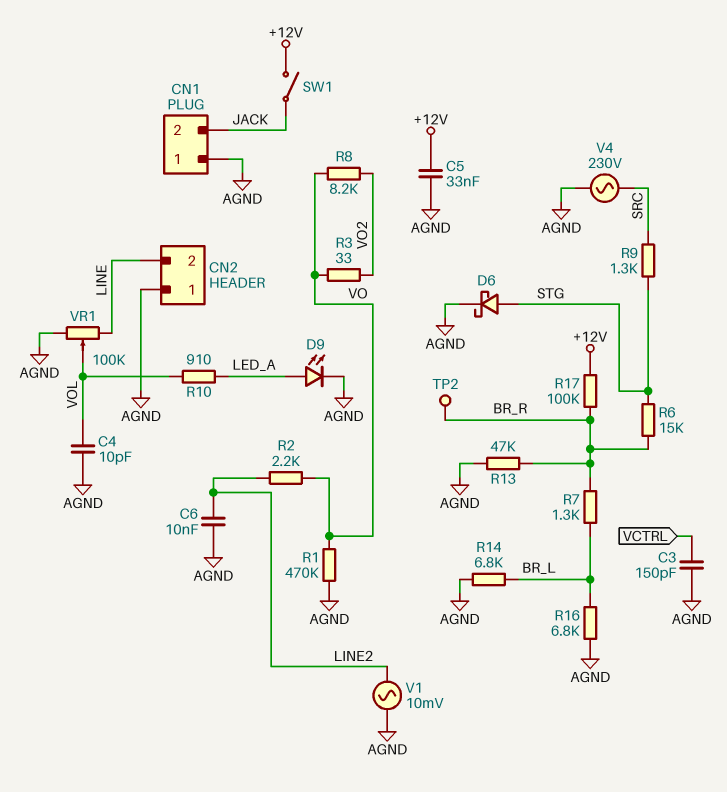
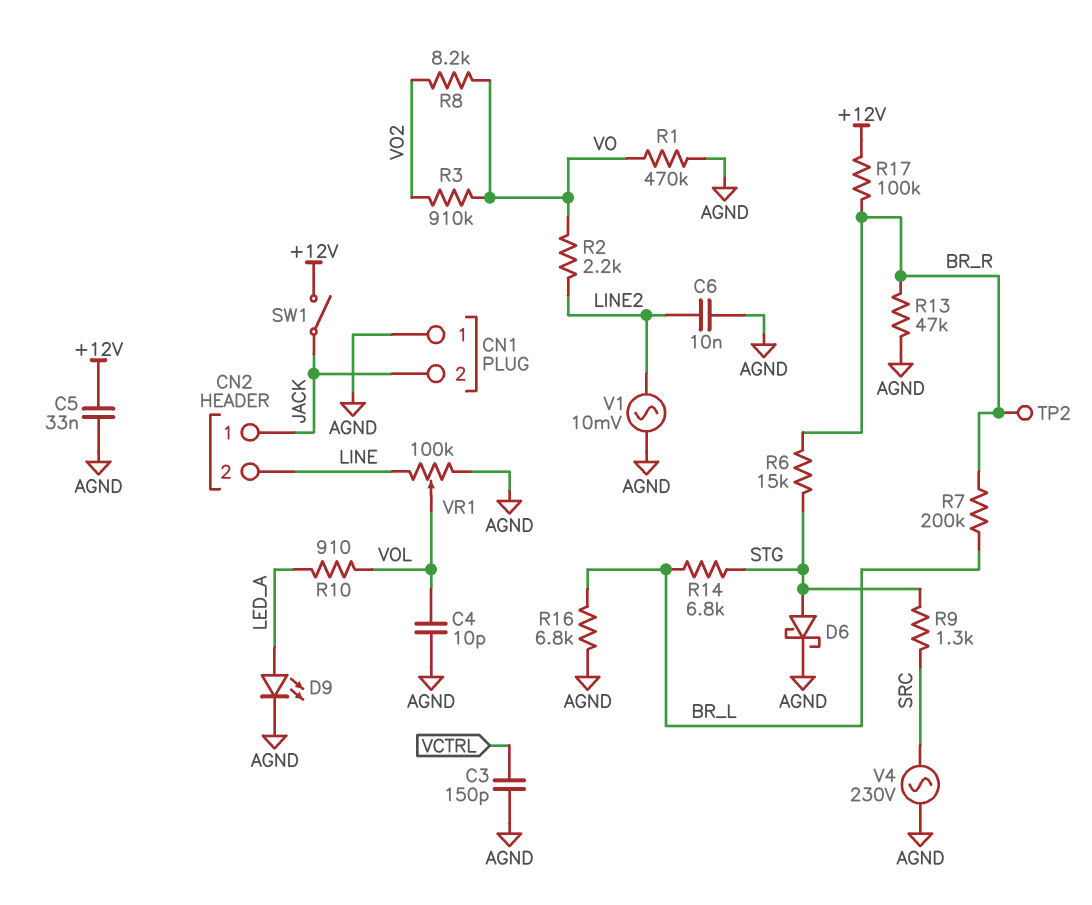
CN2 pin 1: AGND -> JACK
R3: 33 (VO, VO2) -> 910k (VO, VO2)
R7: 1.3k (BR_L, BR_R) -> 200k (BR_L, BR_R)
R14: 6.8k (AGND, BR_L) -> 6.8k (BR_L, STG)

